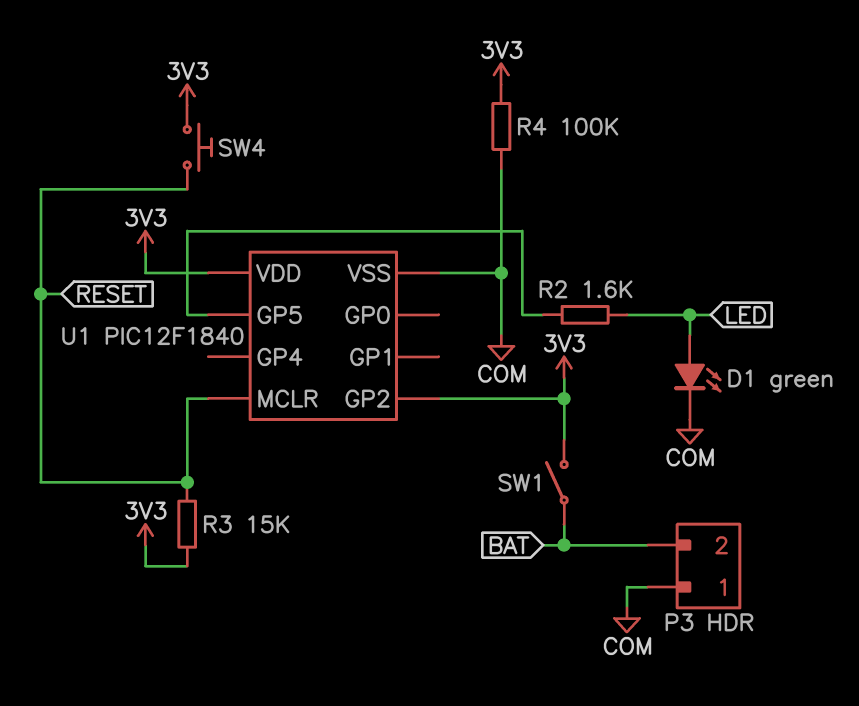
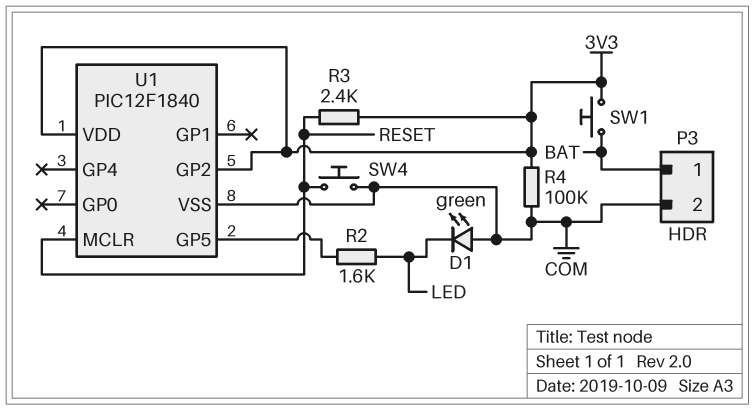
D1: LED green (A LED, K COM) -> LED green (A COM, K LED)
P3 pin 1: COM -> BAT
P3 pin 2: BAT -> COM
R3: 15k (3V3, RESET) -> 2.4k (3V3, RESET)
SW1: switch (3V3, BAT) -> button (3V3, BAT)
SW4: button (3V3, RESET) -> button (COM, RESET)

